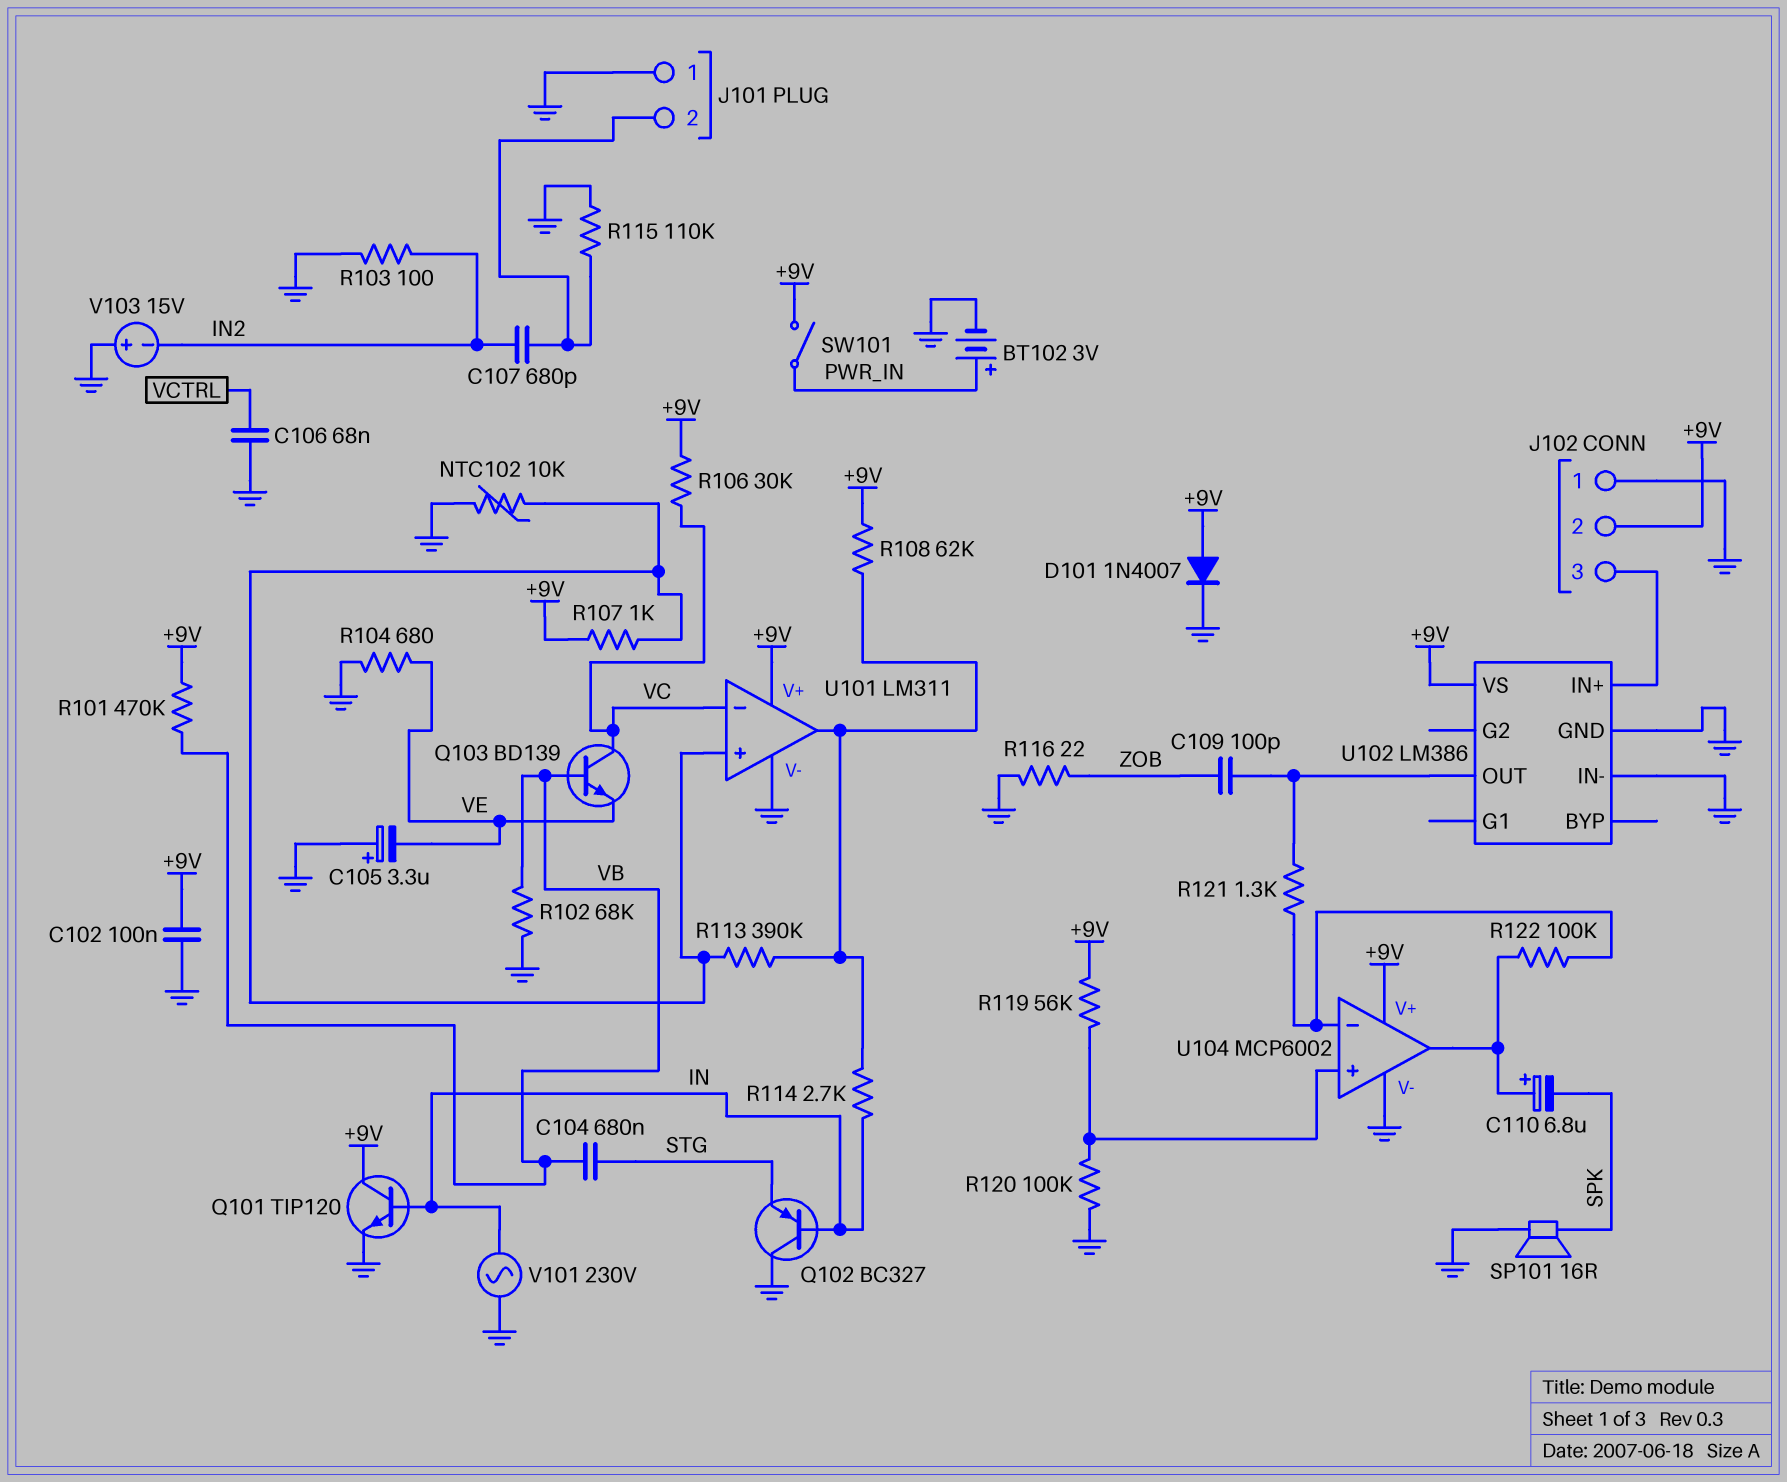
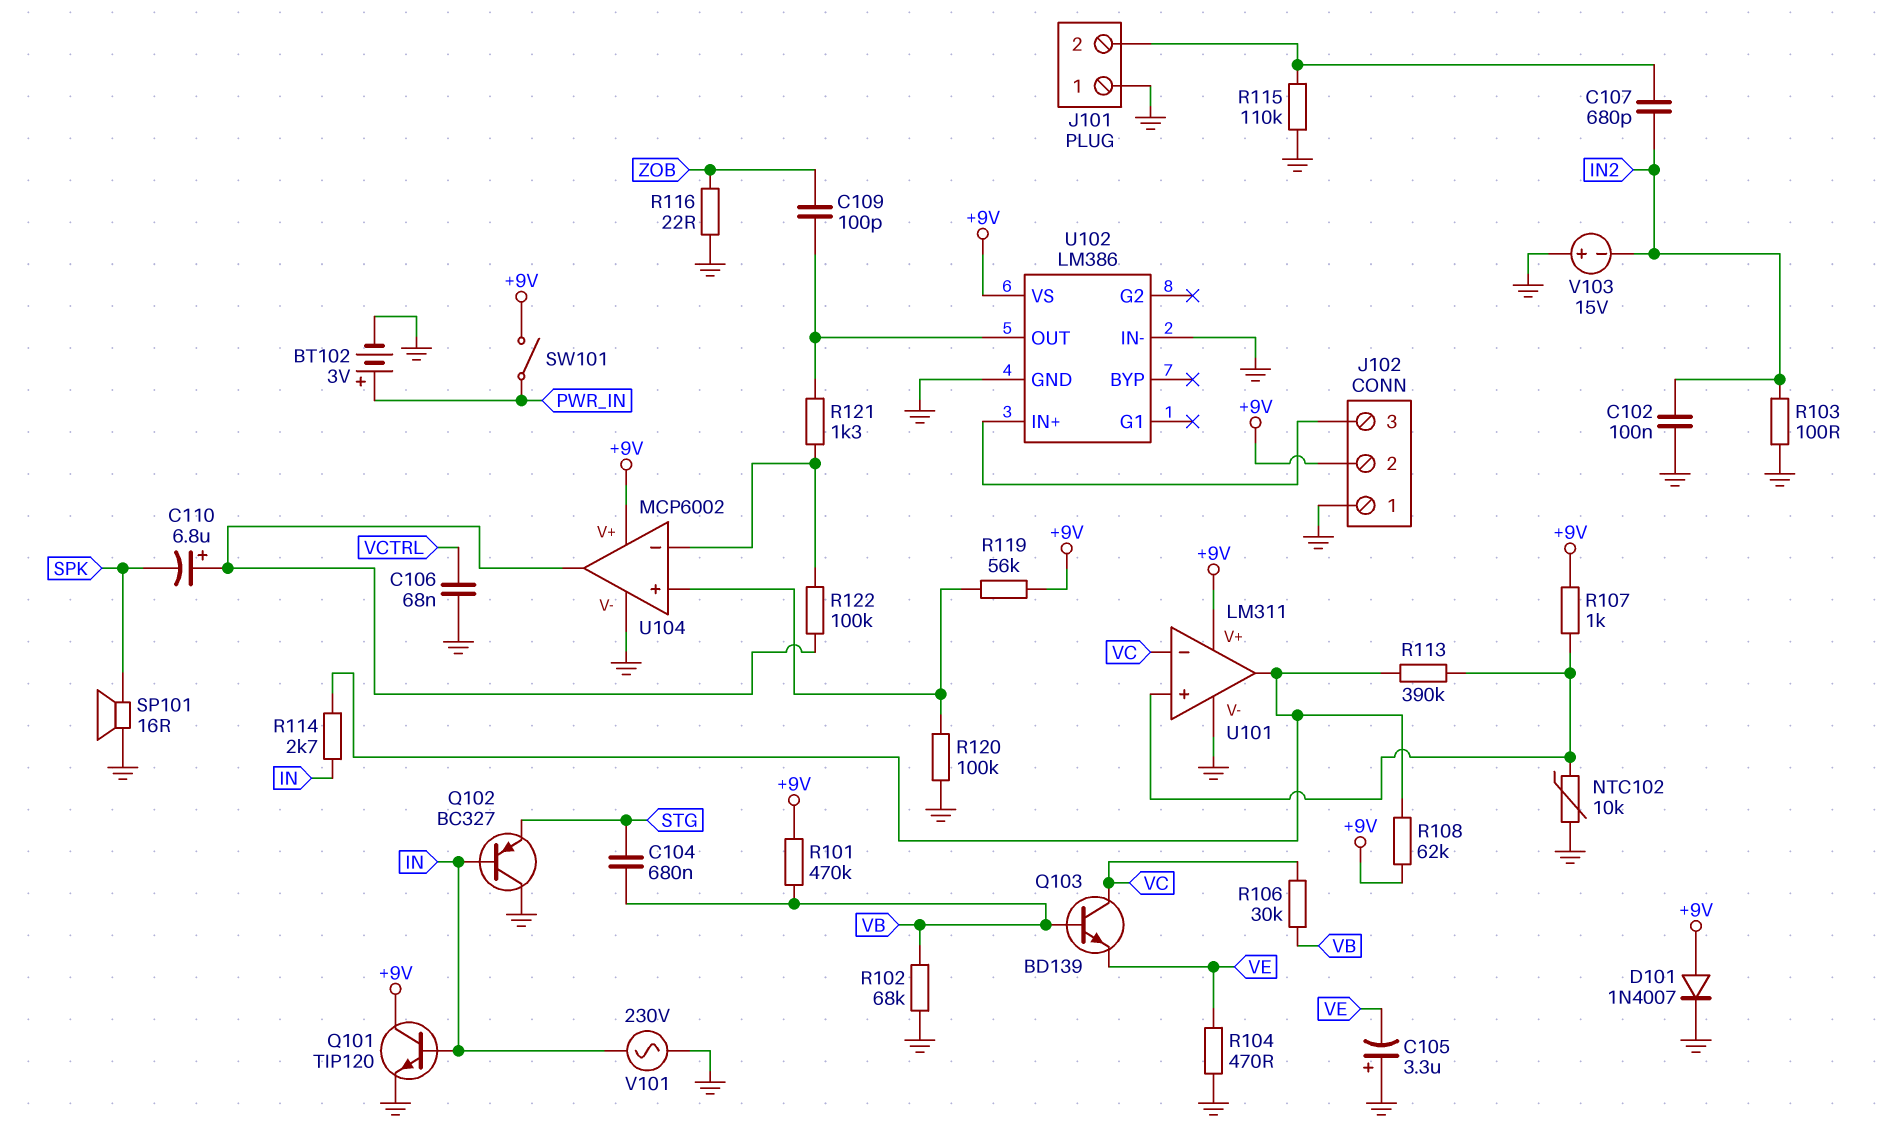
C102: 100nF (+9V, GND) -> 100nF (GND, IN2)
R104: 680 (GND, VE) -> 470 (GND, VE)
R106: 30k (+9V, VC) -> 30k (VB, VC)

